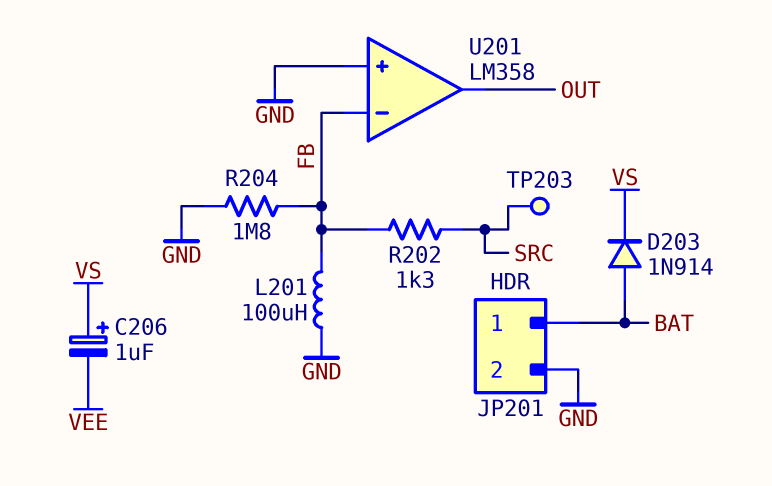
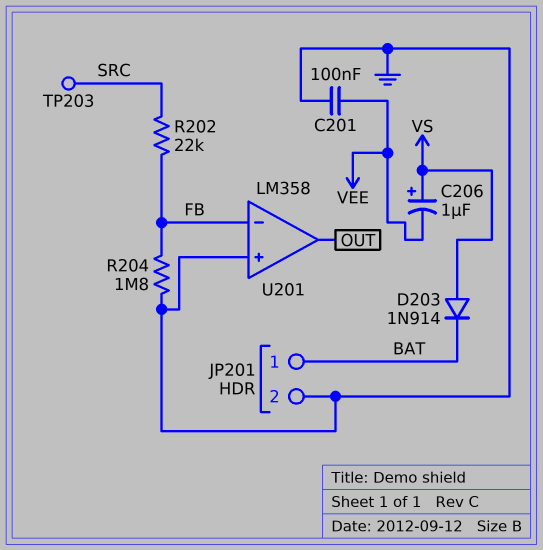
C201: none -> 100nF (GND, VEE)
D203: diode 1N914 (A BAT, K VS) -> diode 1N914 (A VS, K BAT)
L201: 100uH (FB, GND) -> none
R202: 1.3k (FB, SRC) -> 22k (FB, SRC)

